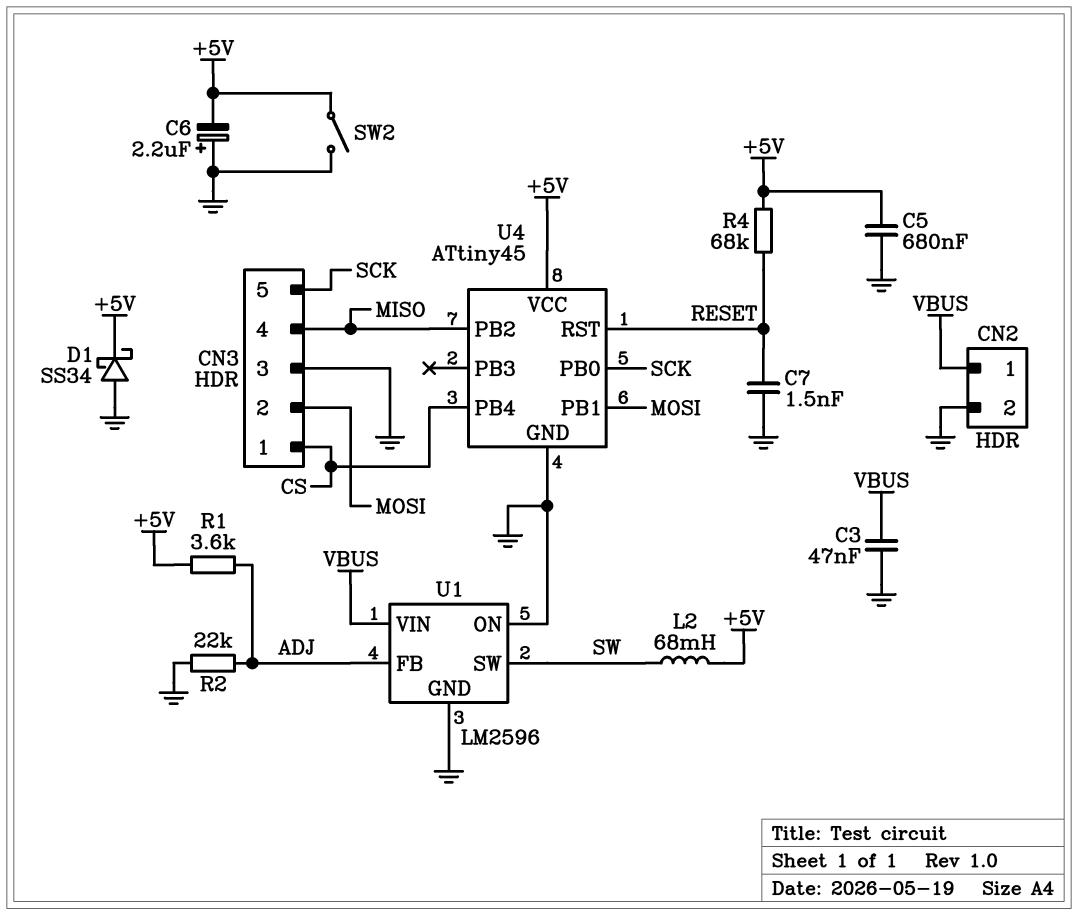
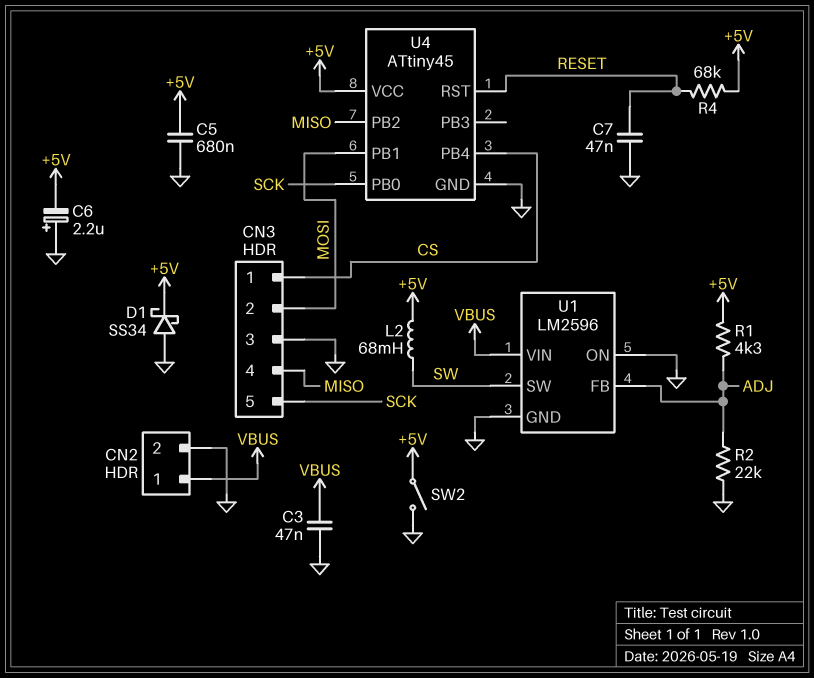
C7: 1.5nF (GND, RESET) -> 47nF (GND, RESET)
R1: 3.6k (+5V, ADJ) -> 4.3k (+5V, ADJ)

